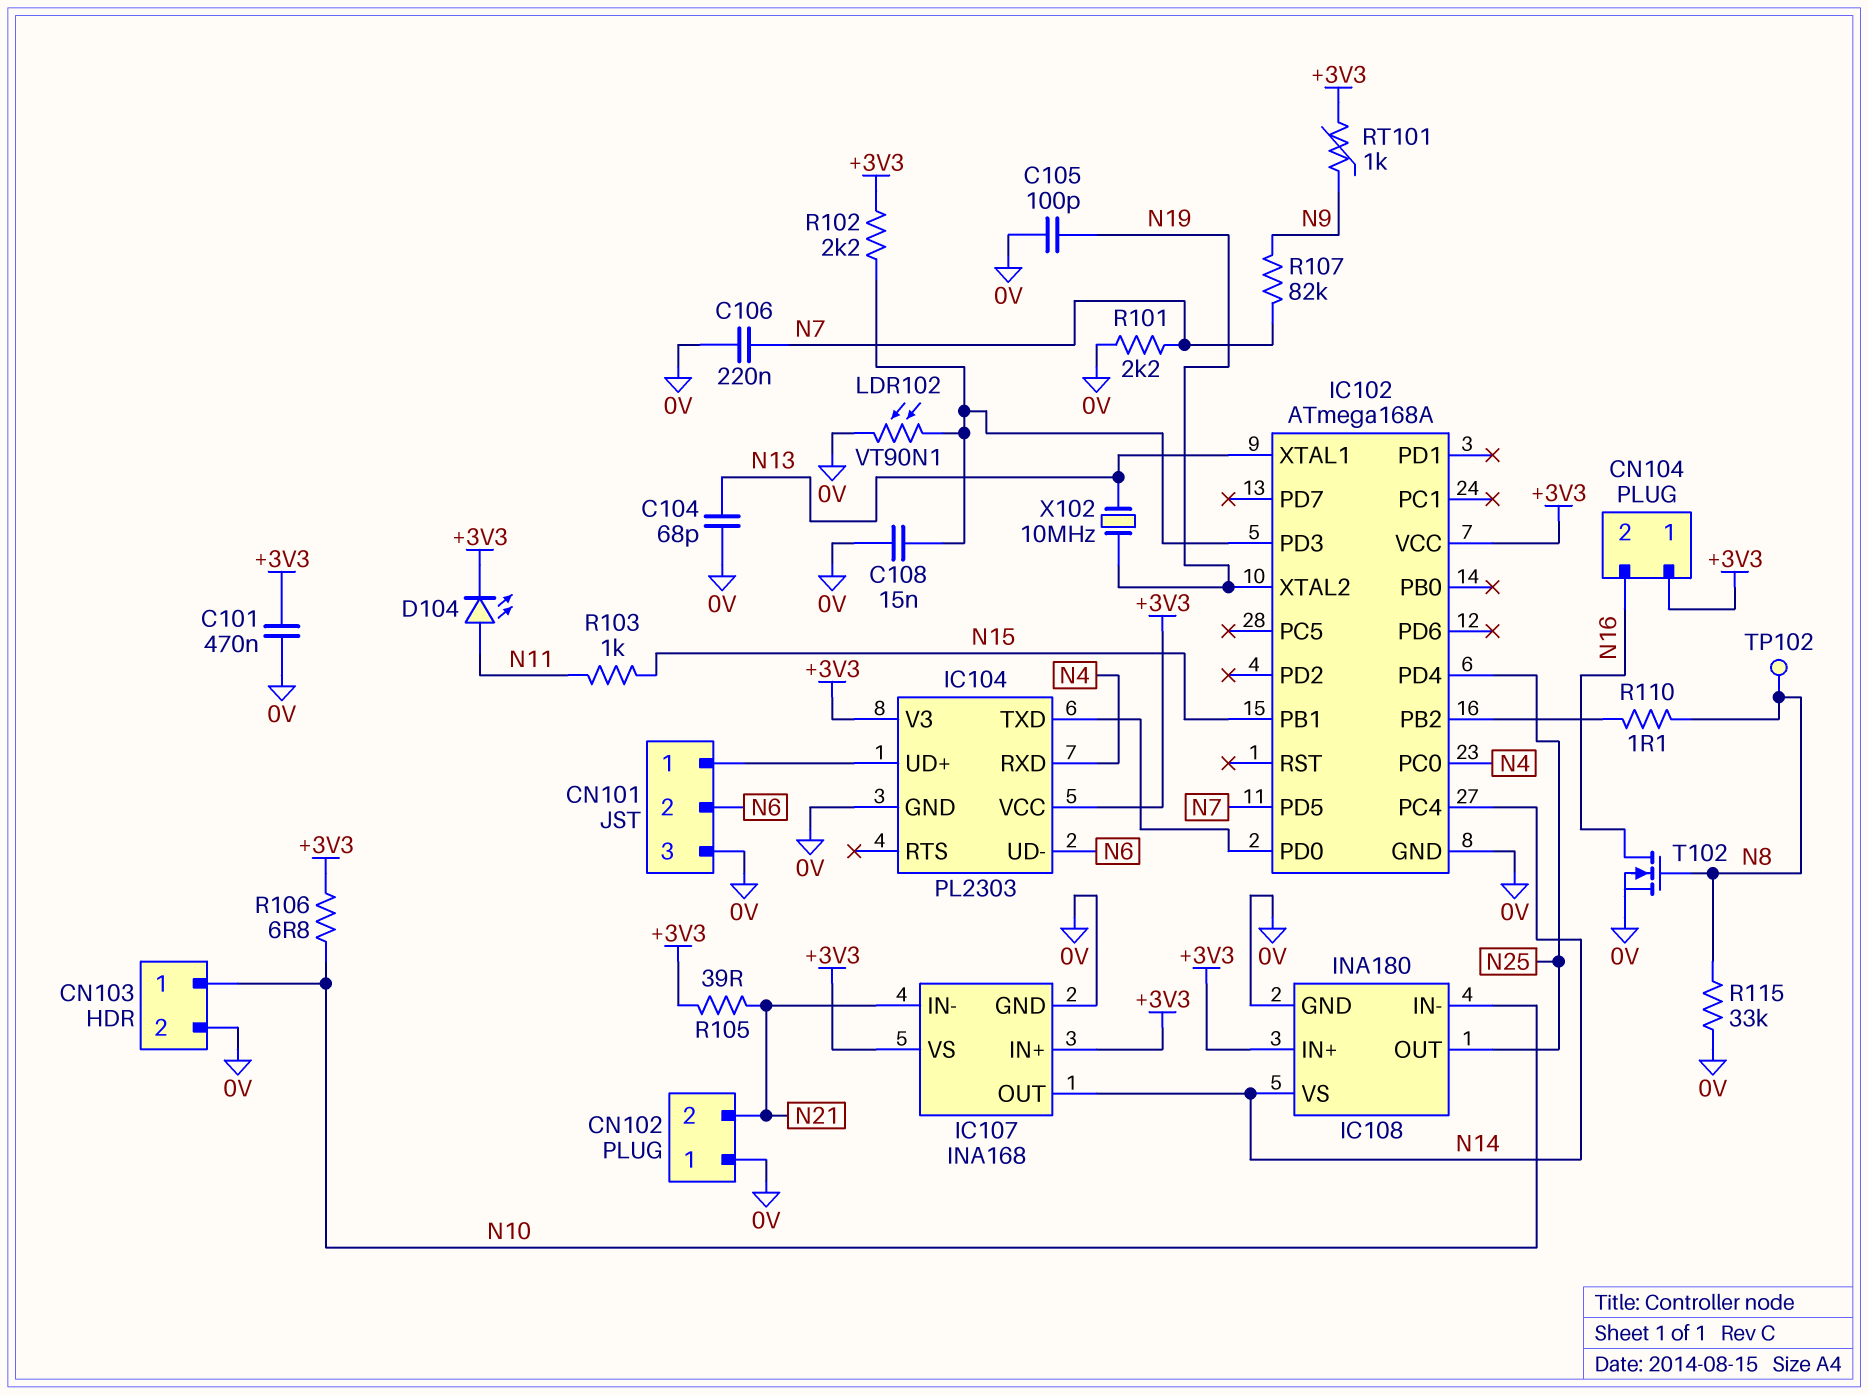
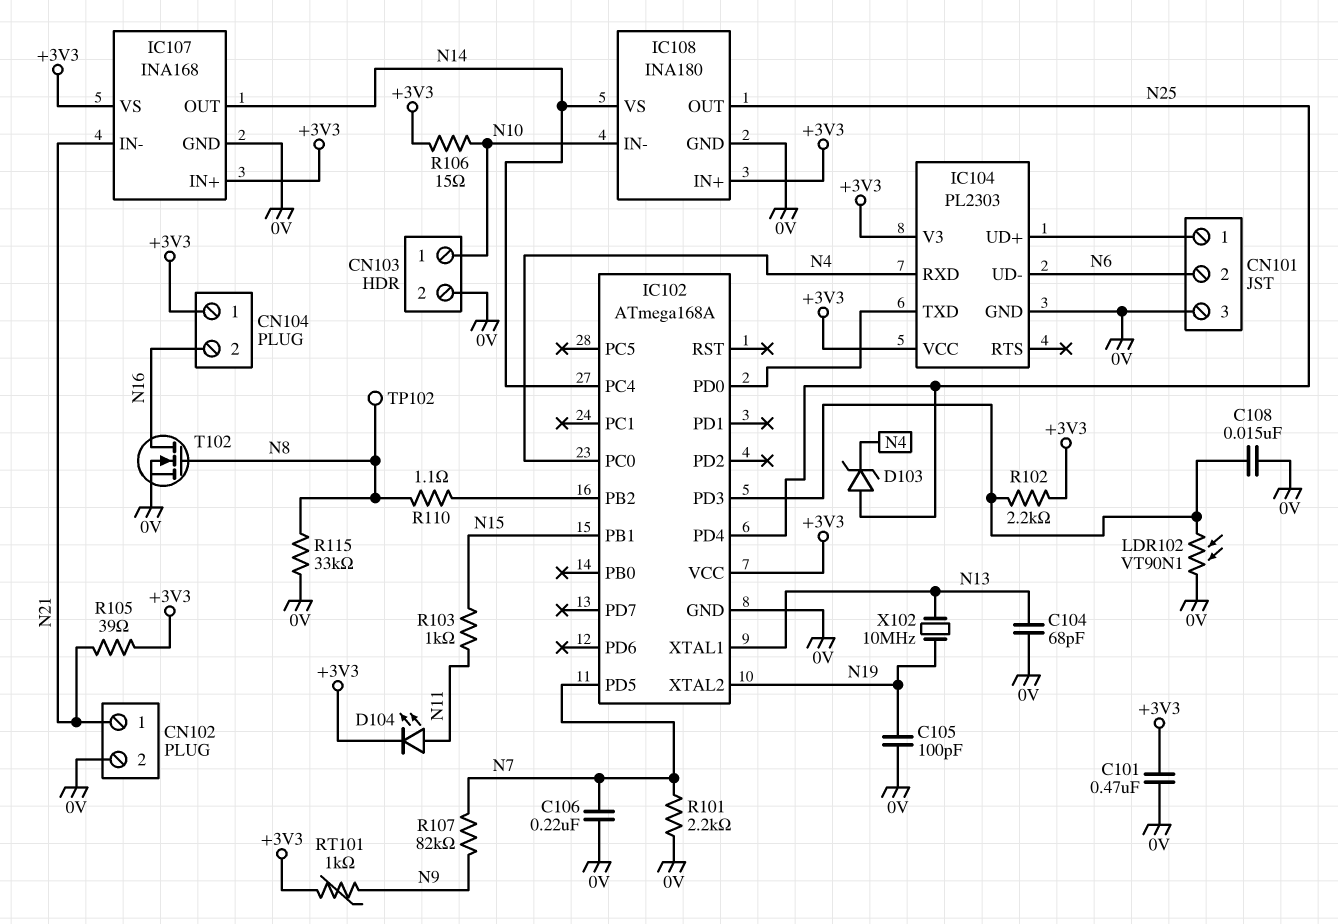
CN102 pin 1: 0V -> N21
CN102 pin 2: N21 -> 0V
D103: none -> zener (A N25, K N4)
R106: 6.8 (+3V3, N10) -> 15 (+3V3, N10)

